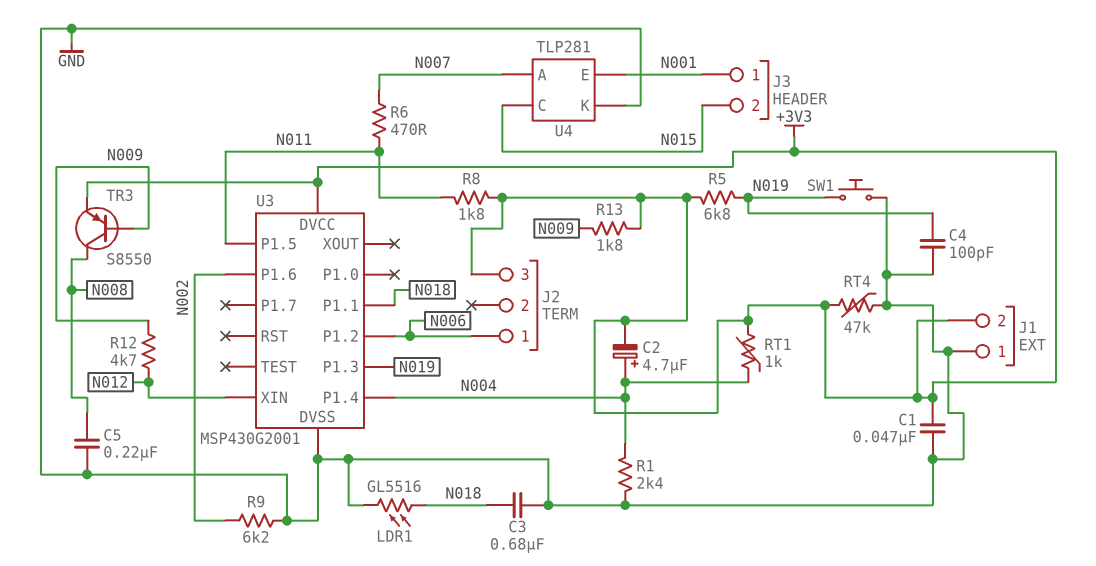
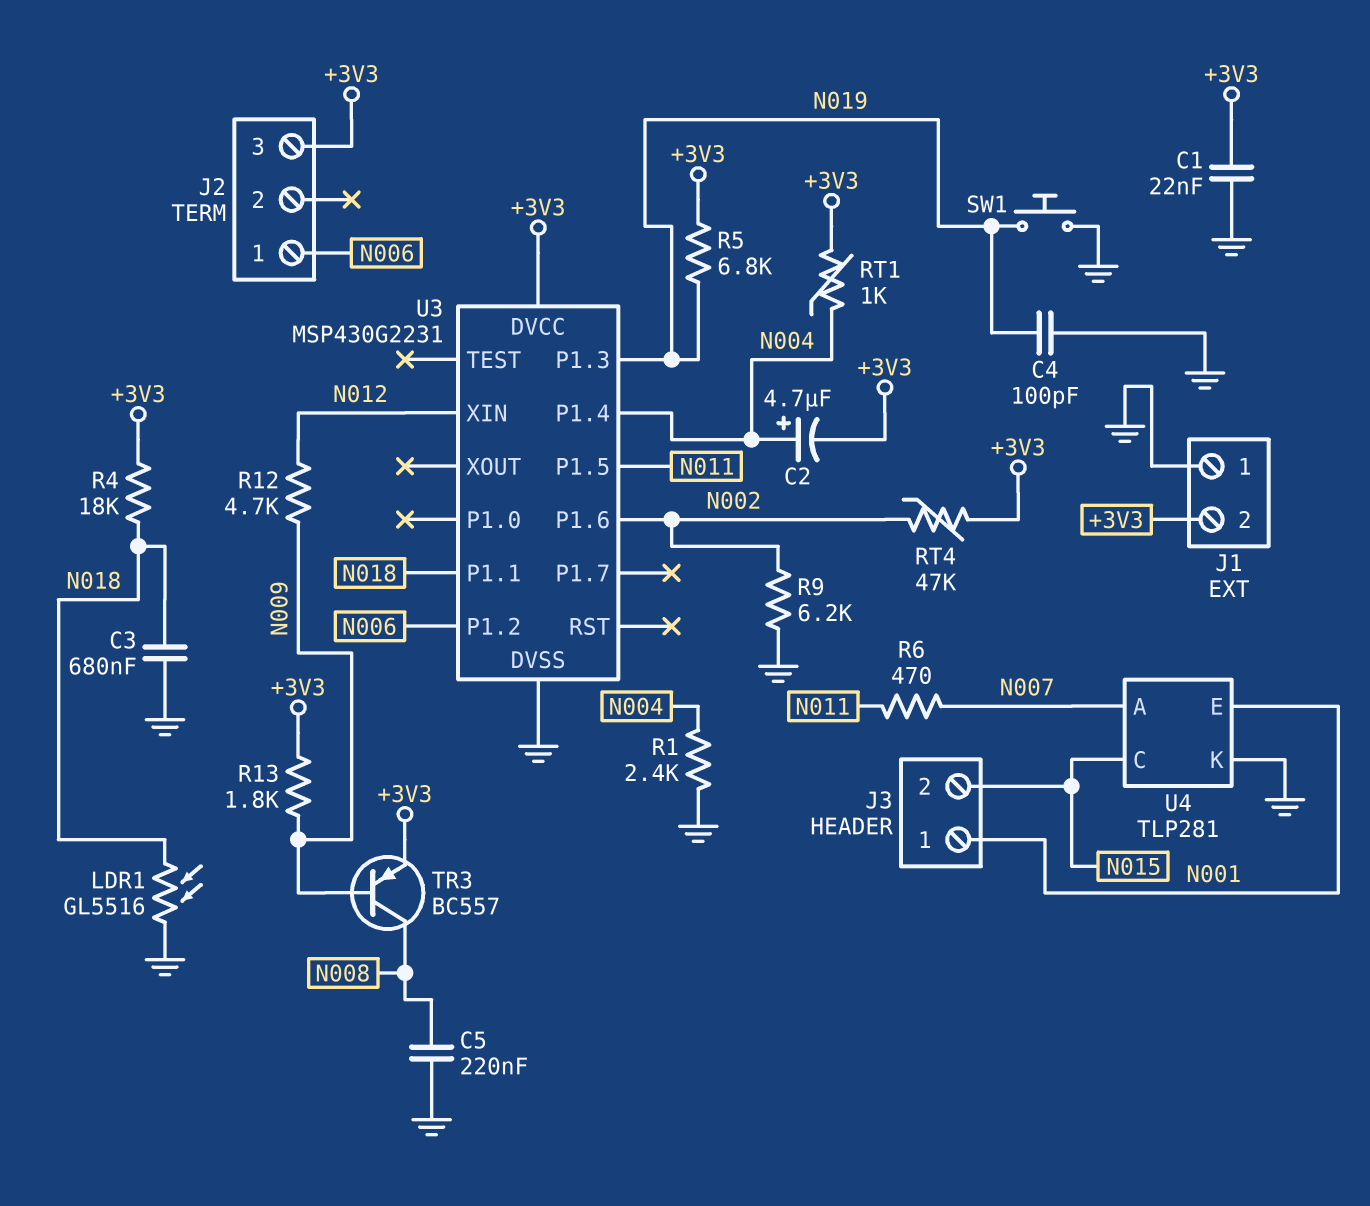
C1: 47nF (+3V3, GND) -> 22nF (+3V3, GND)
R4: none -> 18k (+3V3, N018)
R8: 1.8k (+3V3, N011) -> none
RT4: 47k (+3V3, GND) -> 47k (+3V3, N002)
TR3: PNP S8550 (B N009, C N008, E +3V3) -> PNP BC557 (B N009, C N008, E +3V3)
U3: MSP430G2001 -> MSP430G2231

